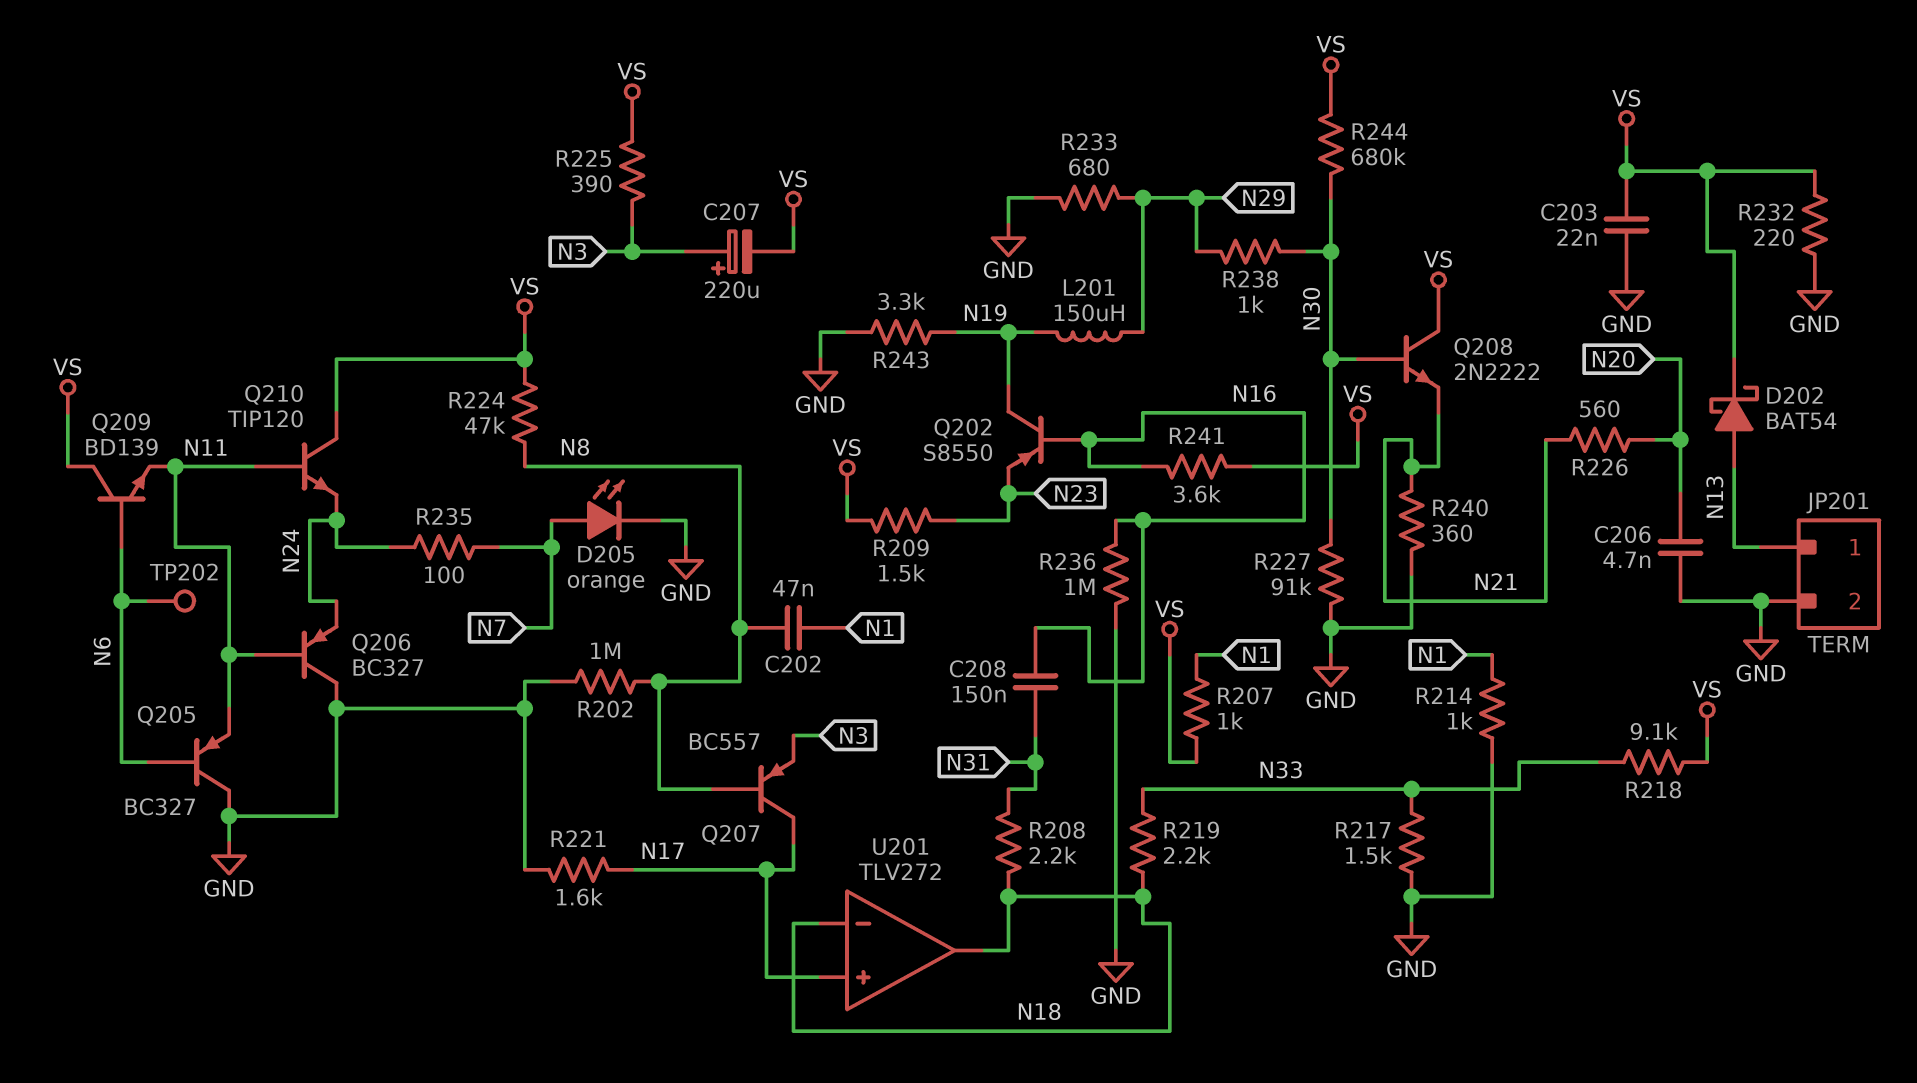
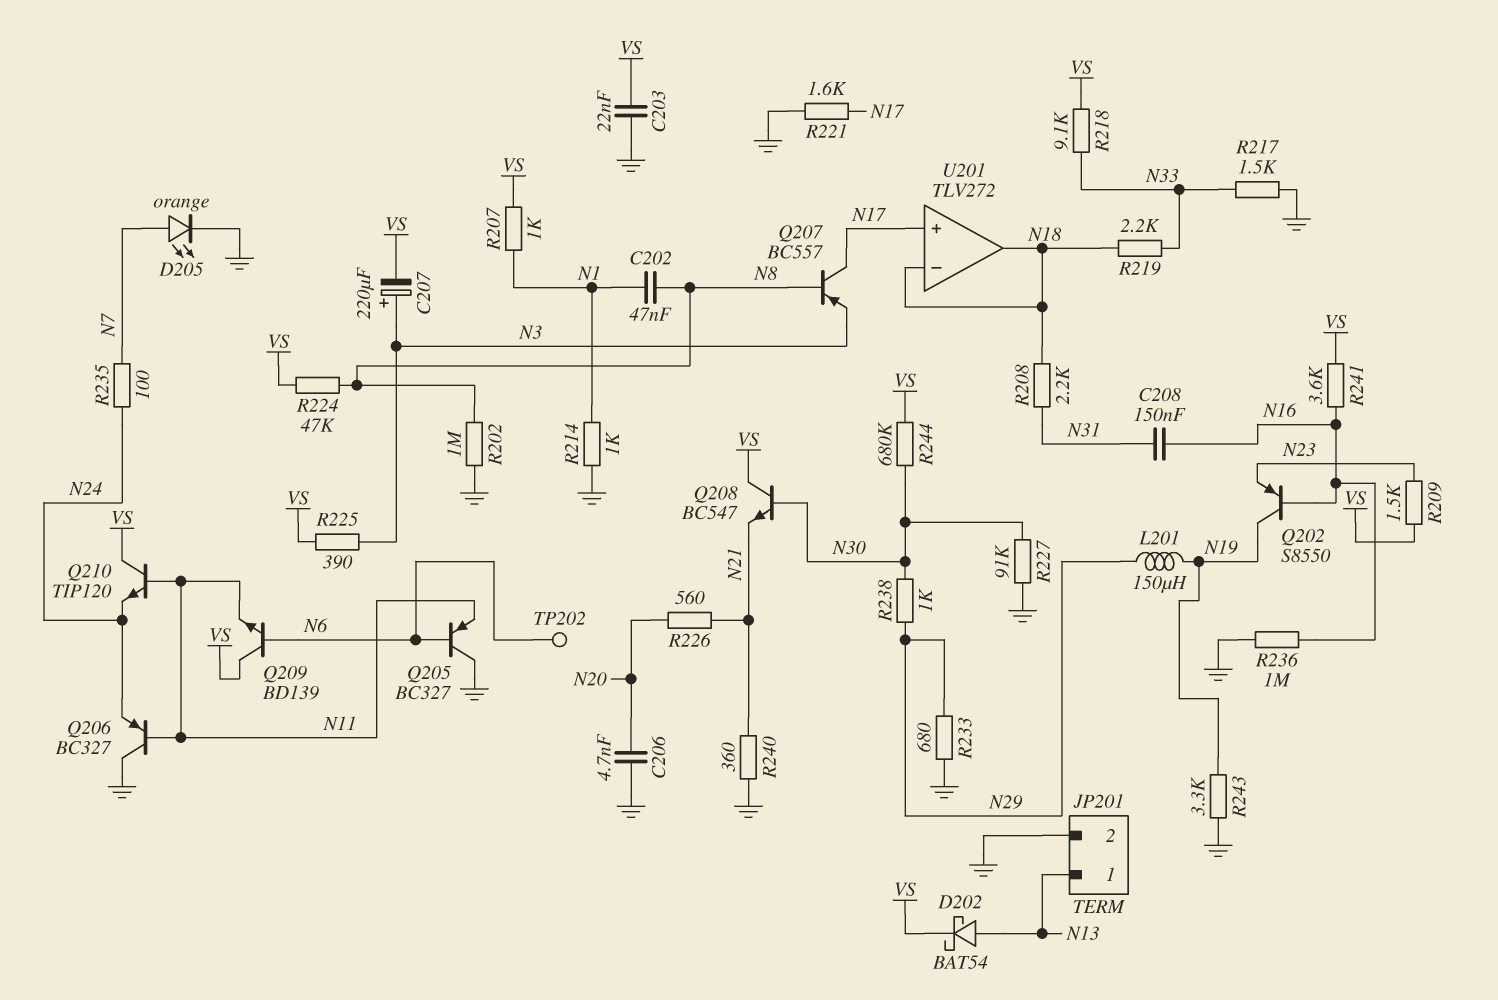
Q208: NPN 2N2222 (B N30, C VS, E N21) -> NPN BC547 (B N30, C VS, E N21)
R232: 220 (GND, VS) -> none

